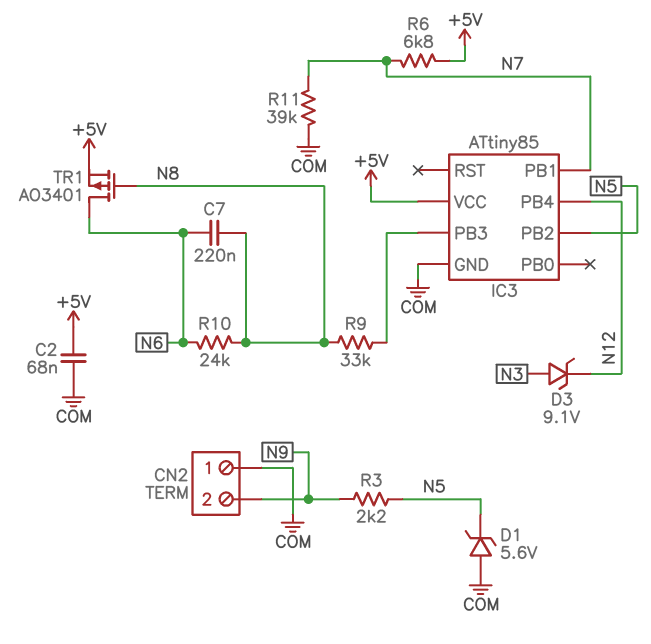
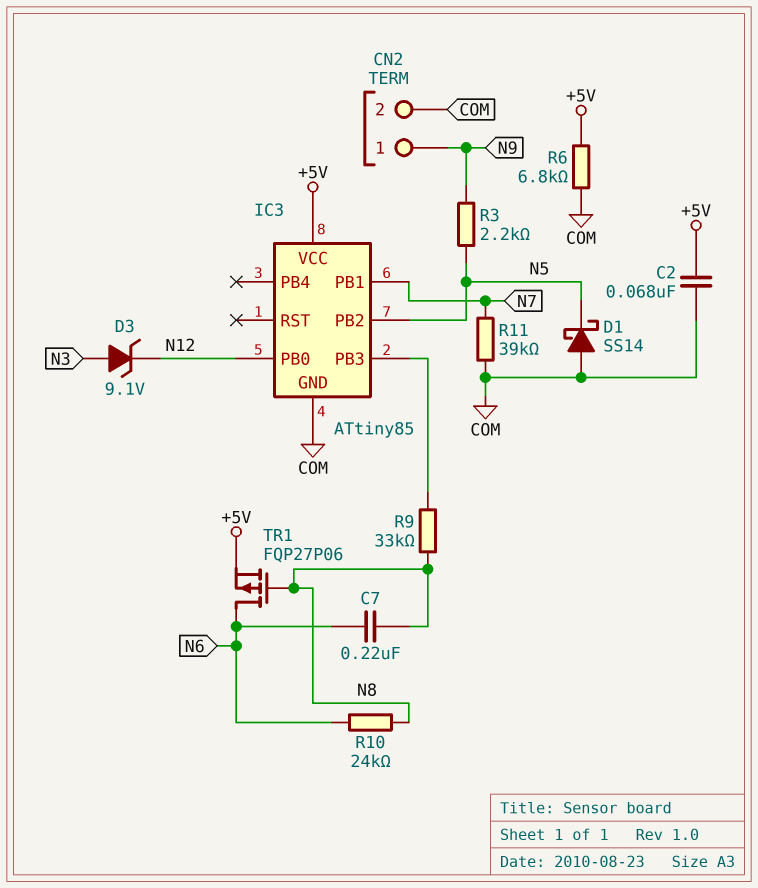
CN2 pin 1: COM -> N9
CN2 pin 2: N9 -> COM
D1: zener 5.6V (A COM, K N5) -> schottky SS14 (A COM, K N5)
IC3 pin PB0: none -> N12
IC3 pin PB4: N12 -> none
R6: 6.8k (+5V, N7) -> 6.8k (+5V, COM)
TR1: PMOS AO3401 (G N8, D N6, S +5V) -> PMOS FQP27P06 (G N8, D N6, S +5V)

